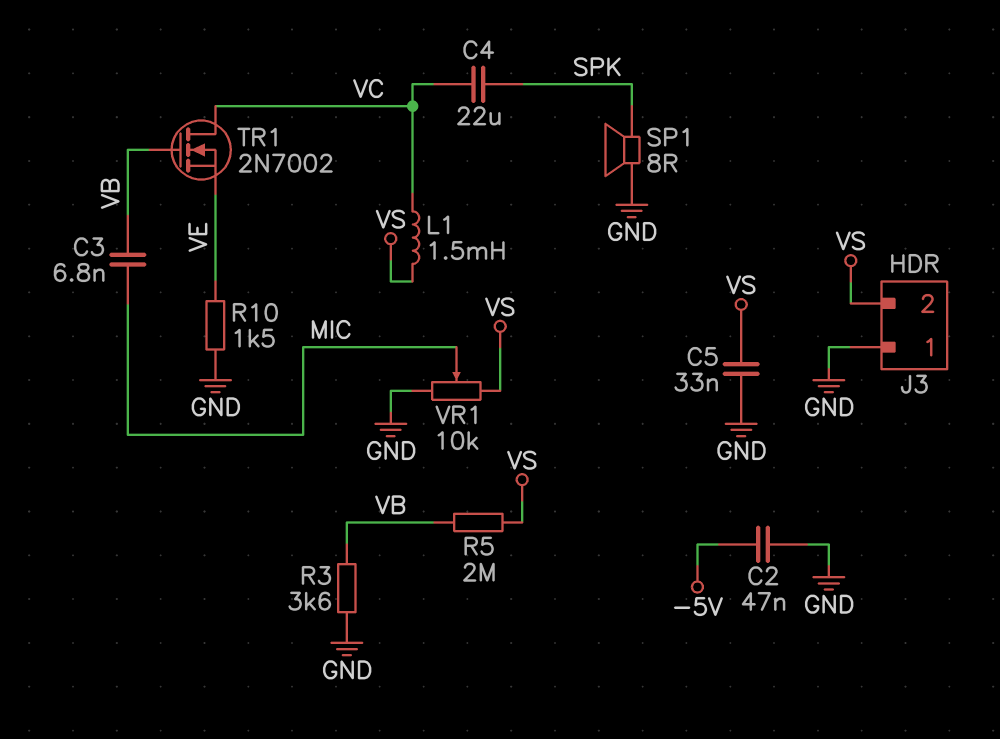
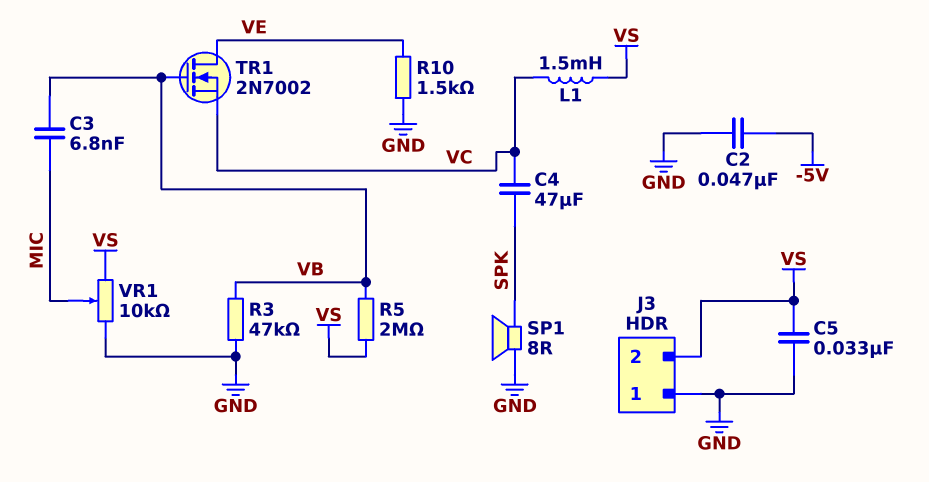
C4: 22uF (SPK, VC) -> 47uF (SPK, VC)
R3: 3.6k (GND, VB) -> 47k (GND, VB)
TR1: NMOS 2N7002 (G VB, D VC, S VE) -> NMOS 2N7002 (G VB, D VE, S VC)

